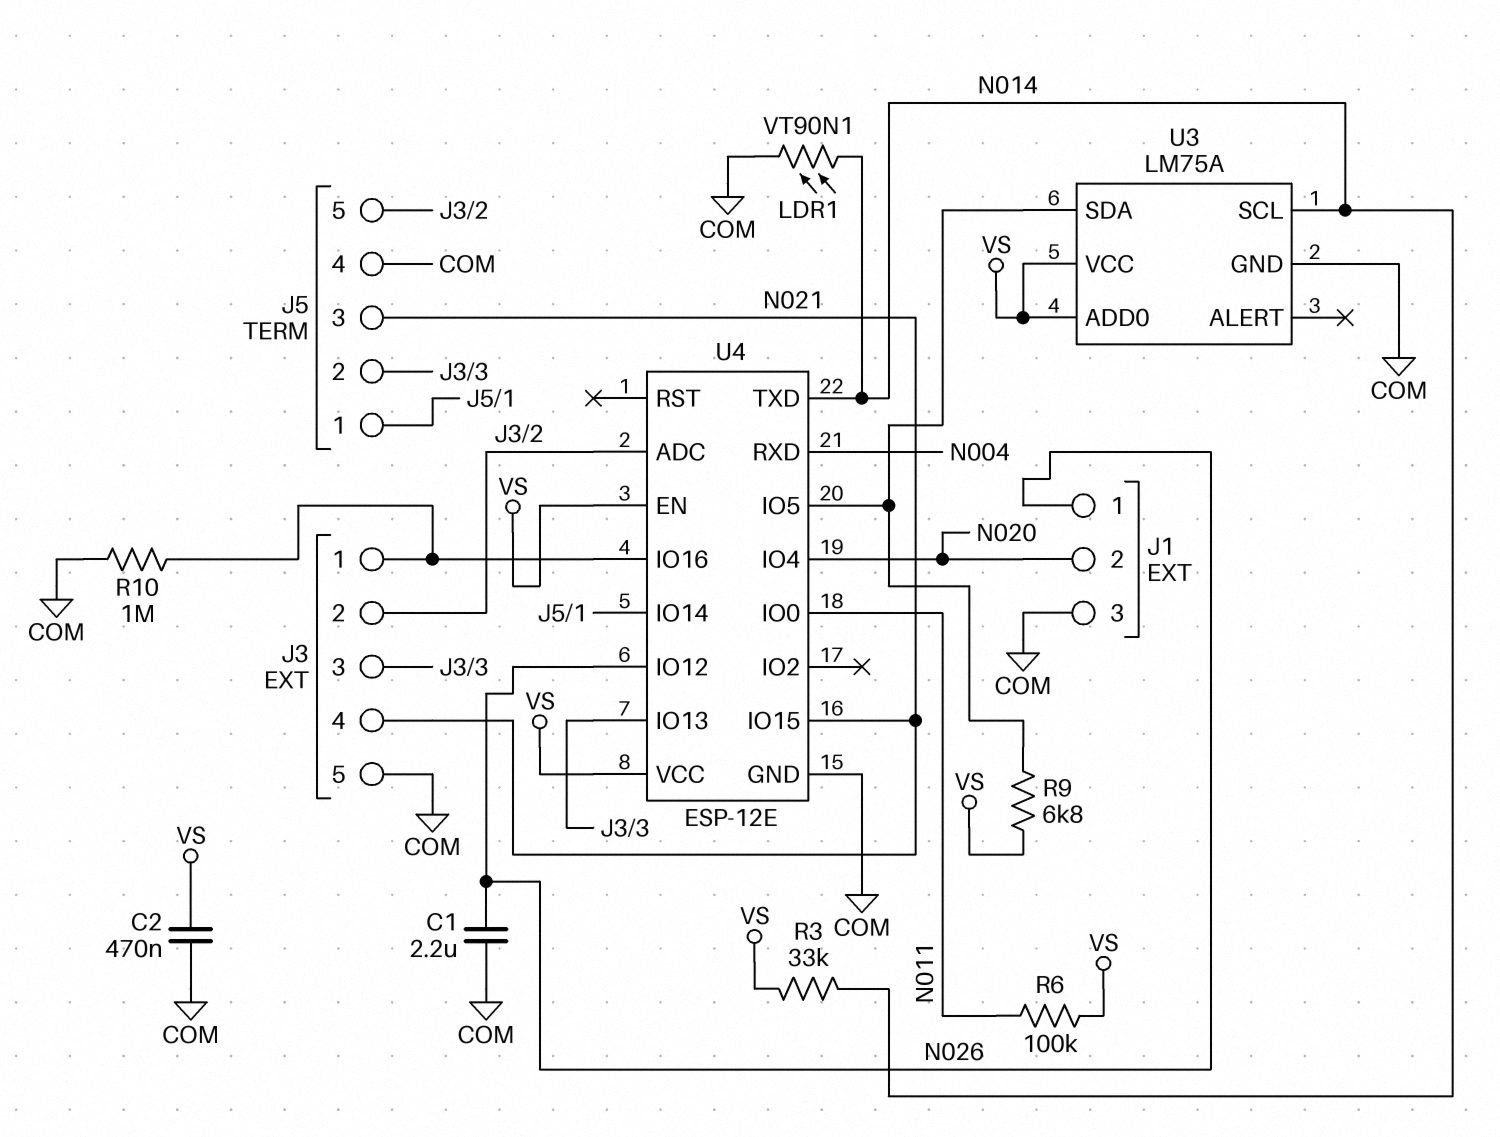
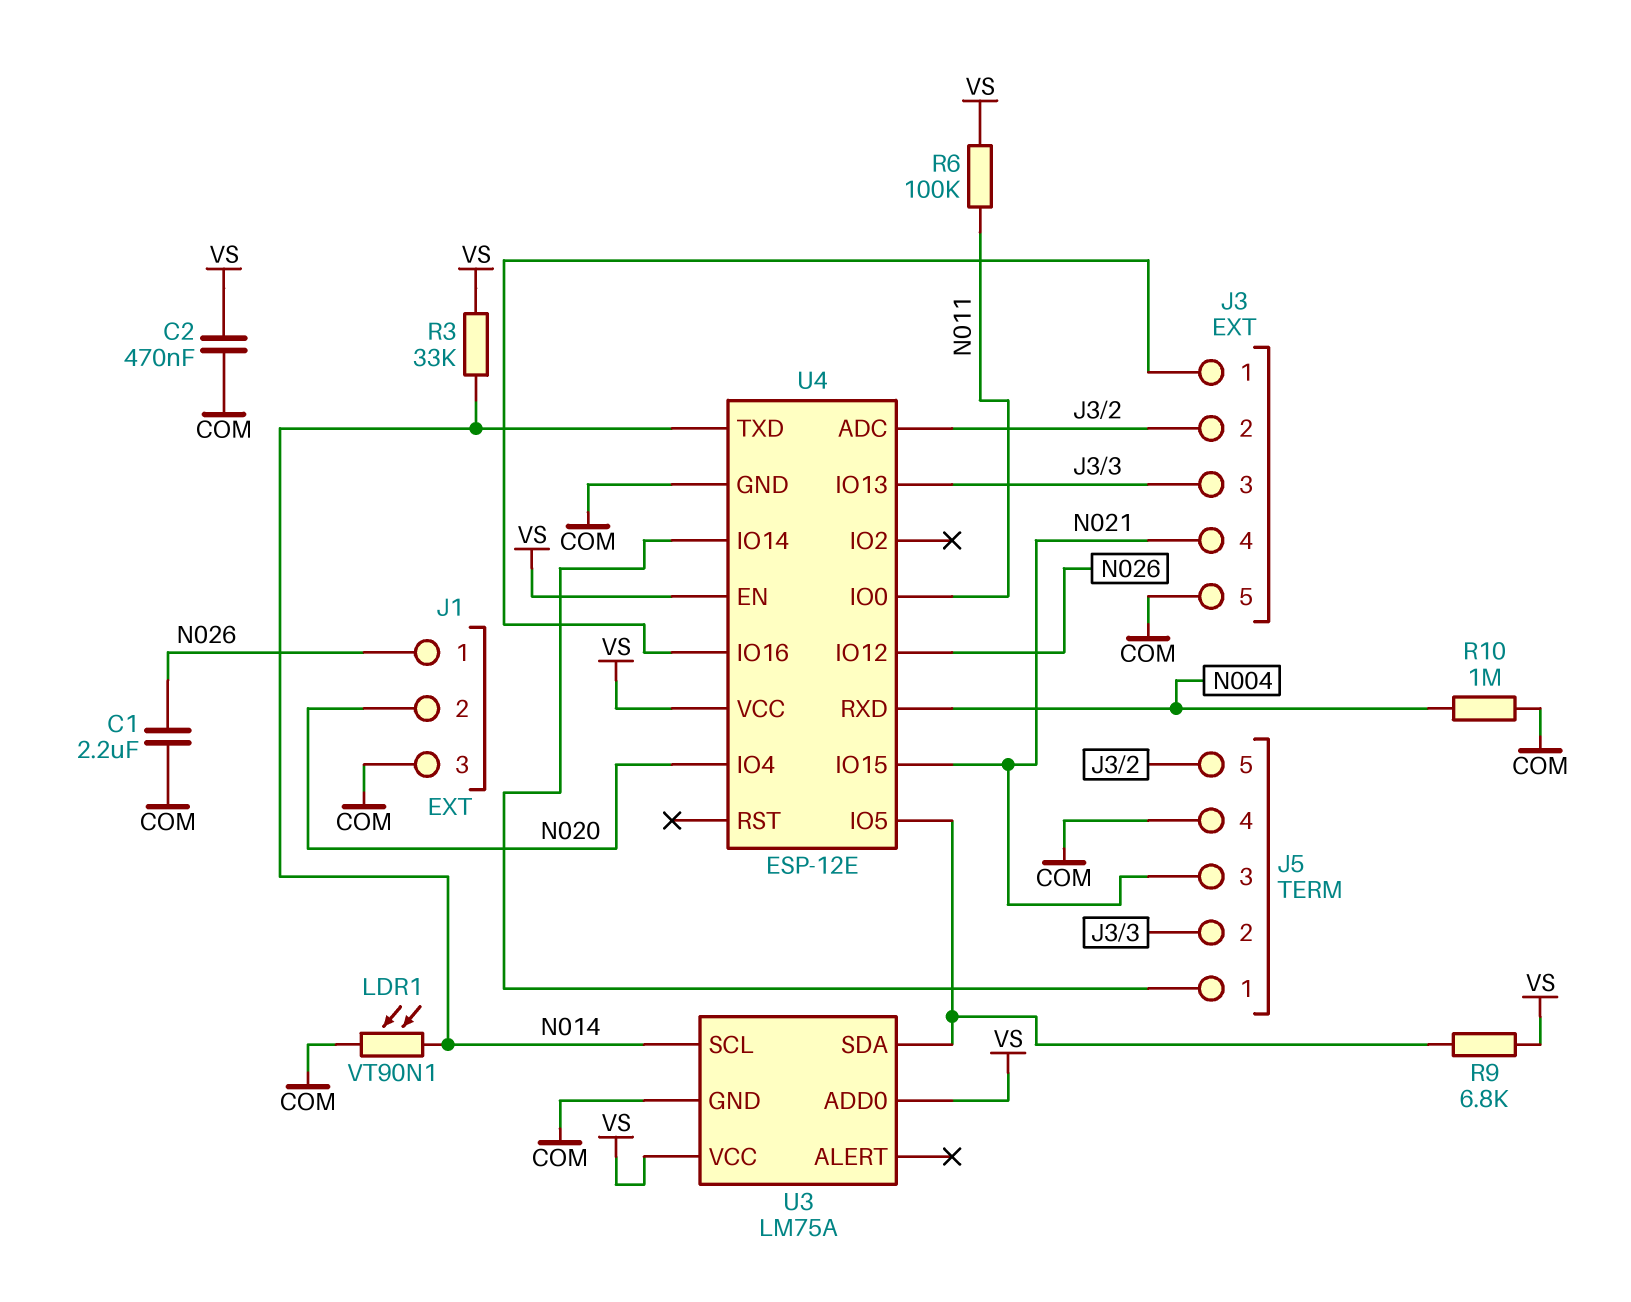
R10: 1M (COM, J3/1) -> 1M (COM, N004)

